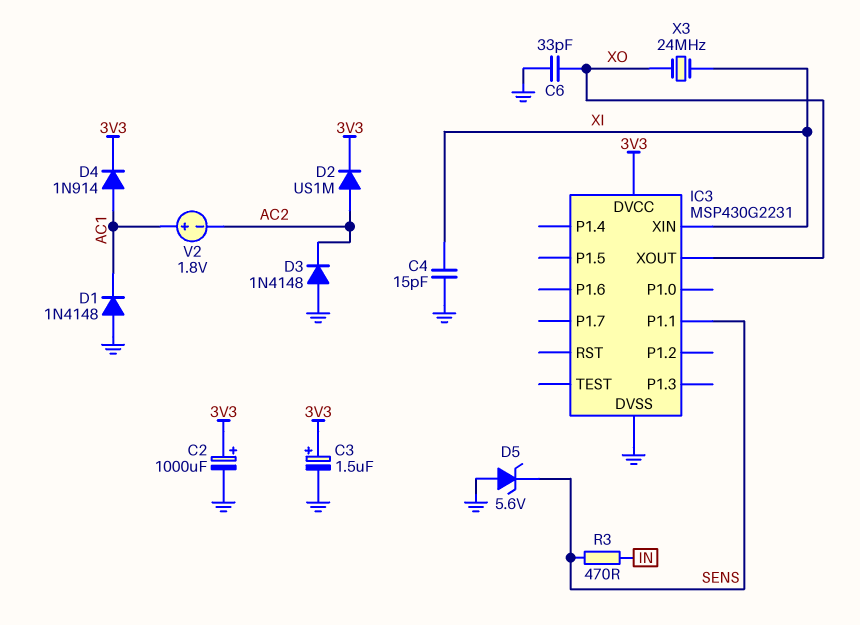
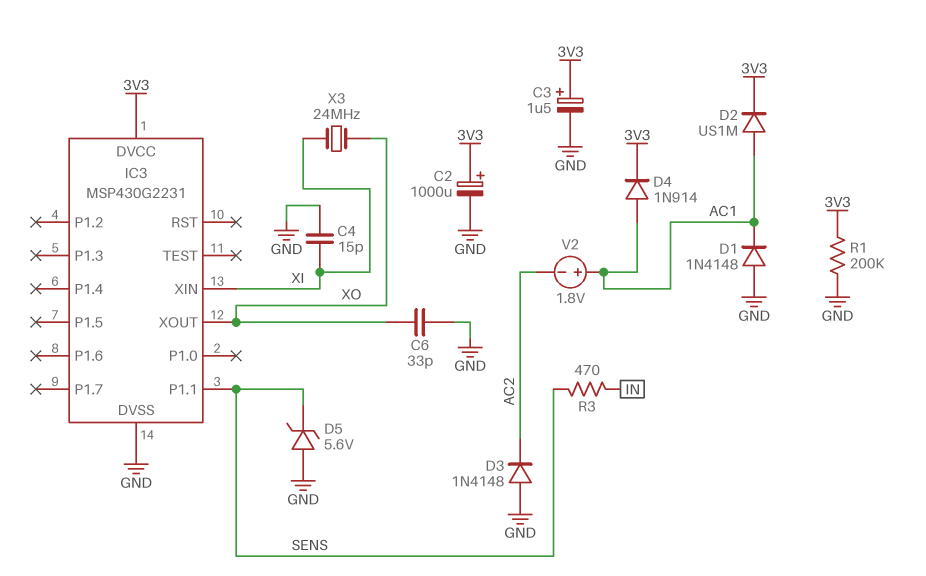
D2: diode US1M (A AC2, K 3V3) -> diode US1M (A AC1, K 3V3)
R1: none -> 200k (3V3, GND)

